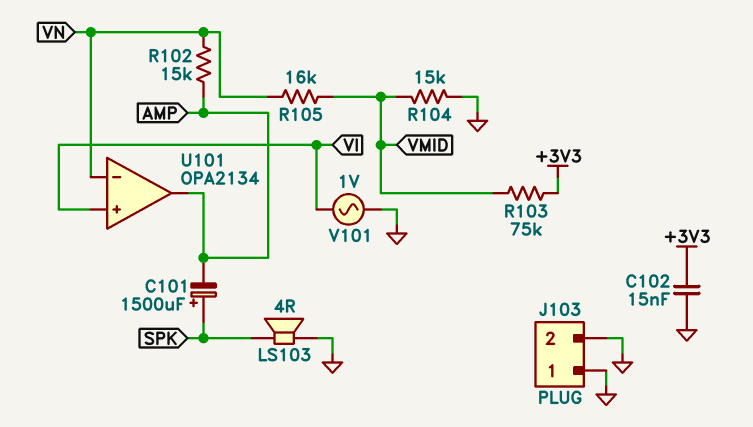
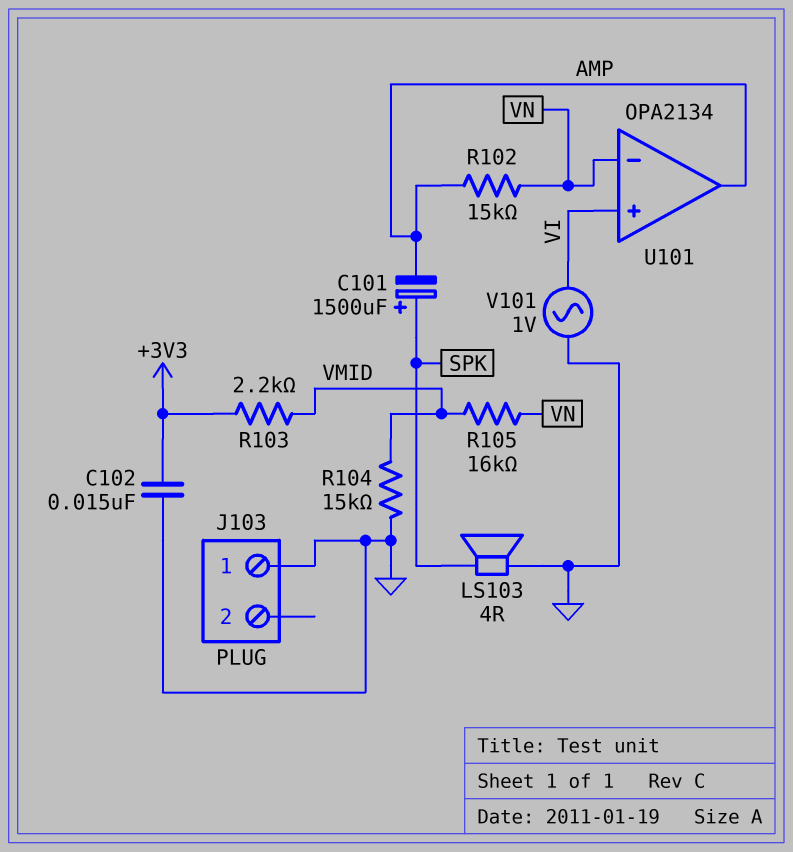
J103 pin 2: GND -> none
R103: 75k (+3V3, VMID) -> 2.2k (+3V3, VMID)

